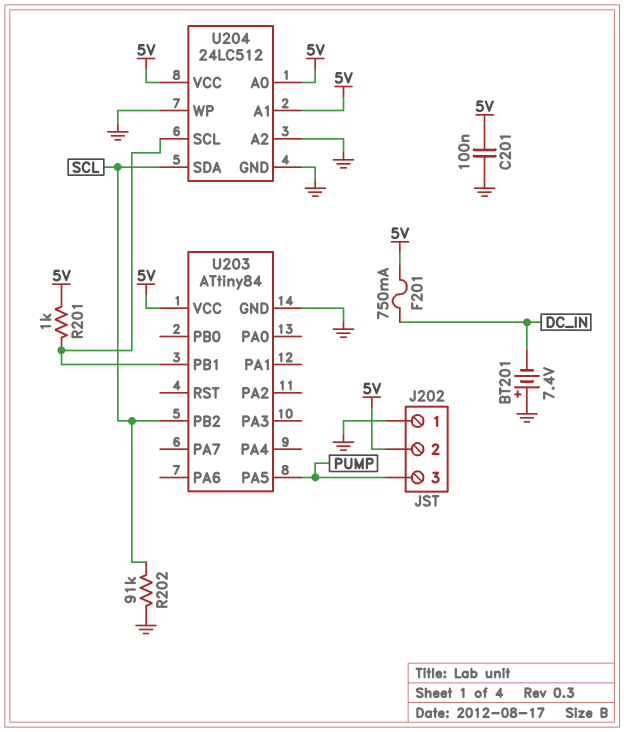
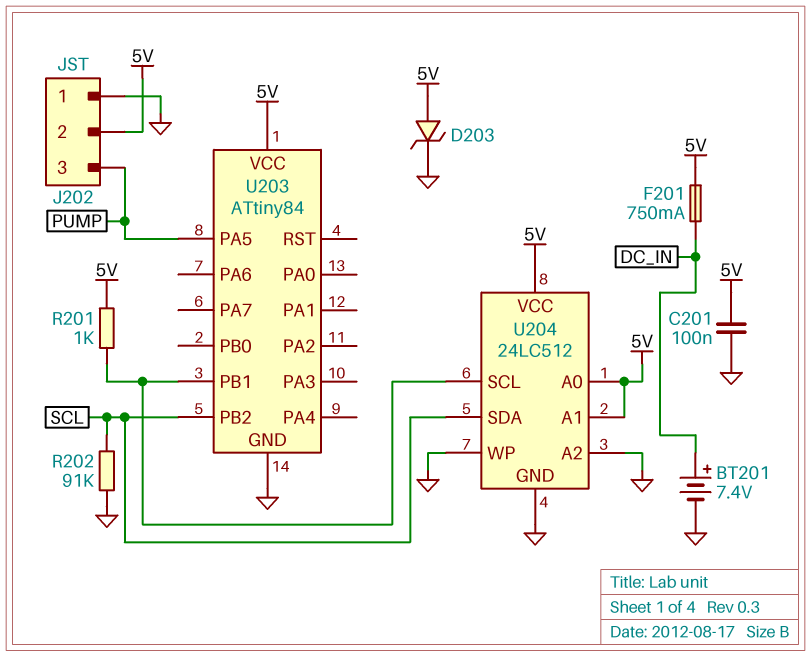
BT201: 7.4V (plus GND, minus DC_IN) -> 7.4V (plus DC_IN, minus GND)
D203: none -> zener (A 5V, K GND)

